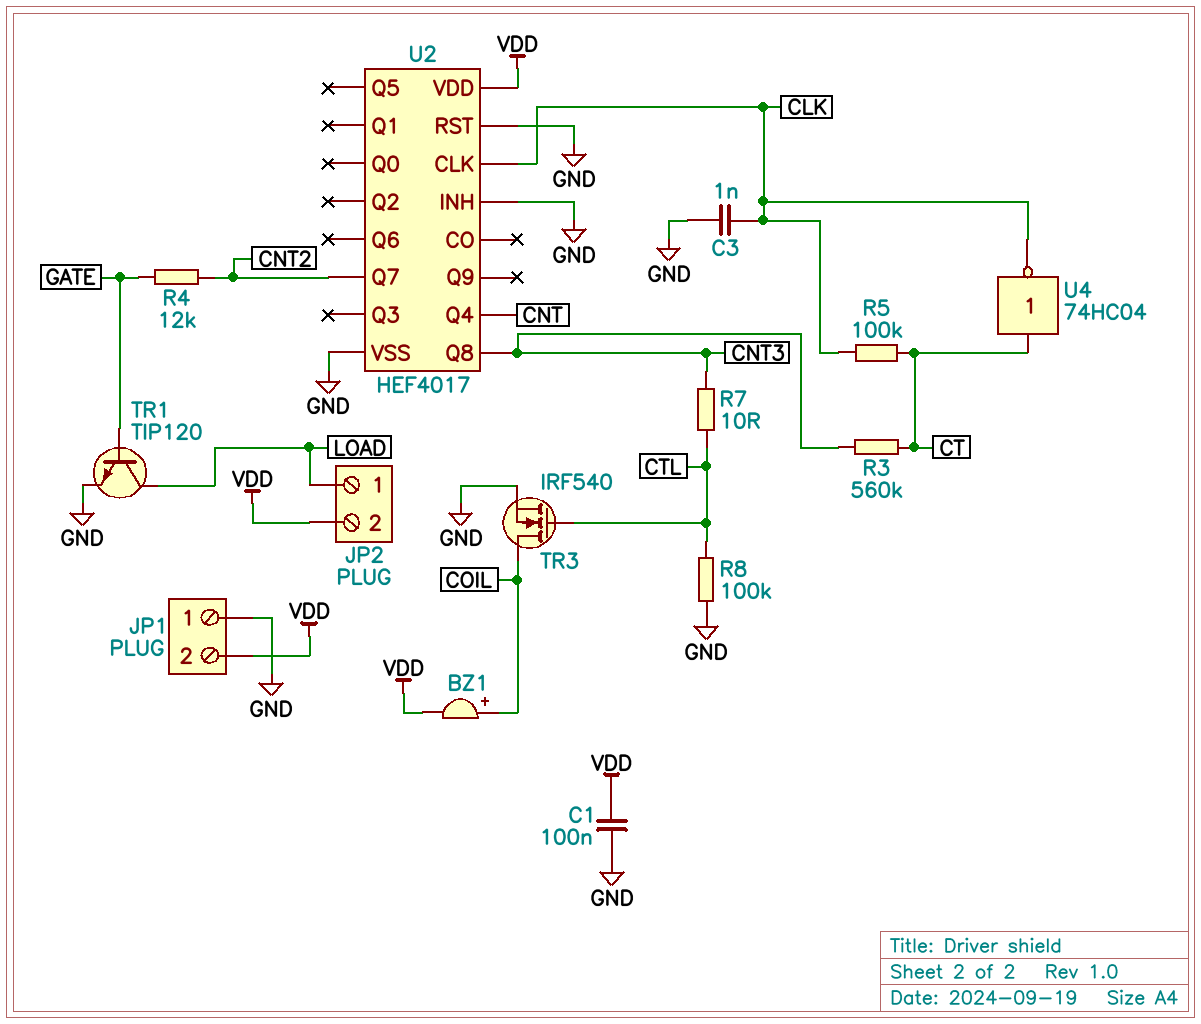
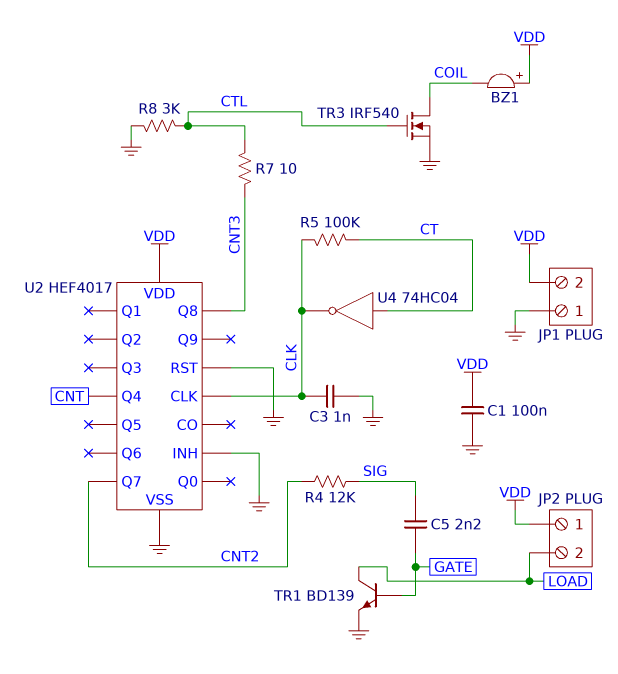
BZ1: buzzer (plus COIL, minus VDD) -> buzzer (plus VDD, minus COIL)
C5: none -> 2.2nF (GATE, SIG)
JP2 pin 1: LOAD -> VDD
JP2 pin 2: VDD -> LOAD
R3: 560k (CNT3, CT) -> none
R4: 12k (CNT2, GATE) -> 12k (CNT2, SIG)
R8: 100k (CTL, GND) -> 3k (CTL, GND)
TR1: NPN TIP120 (B GATE, C LOAD, E GND) -> NPN BD139 (B GATE, C LOAD, E GND)

